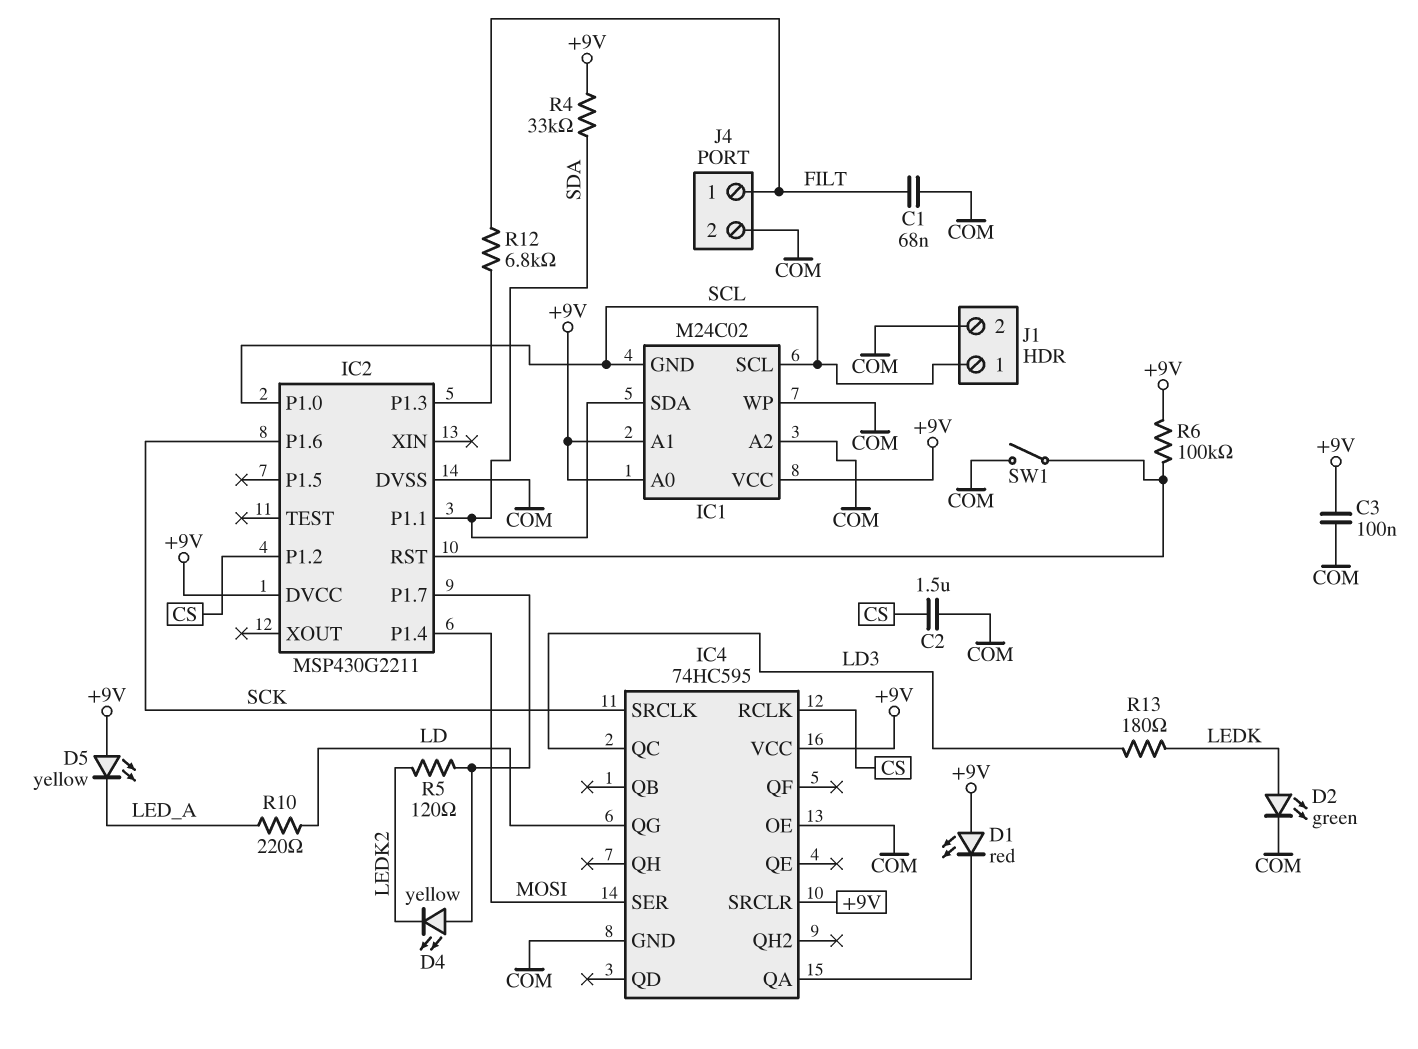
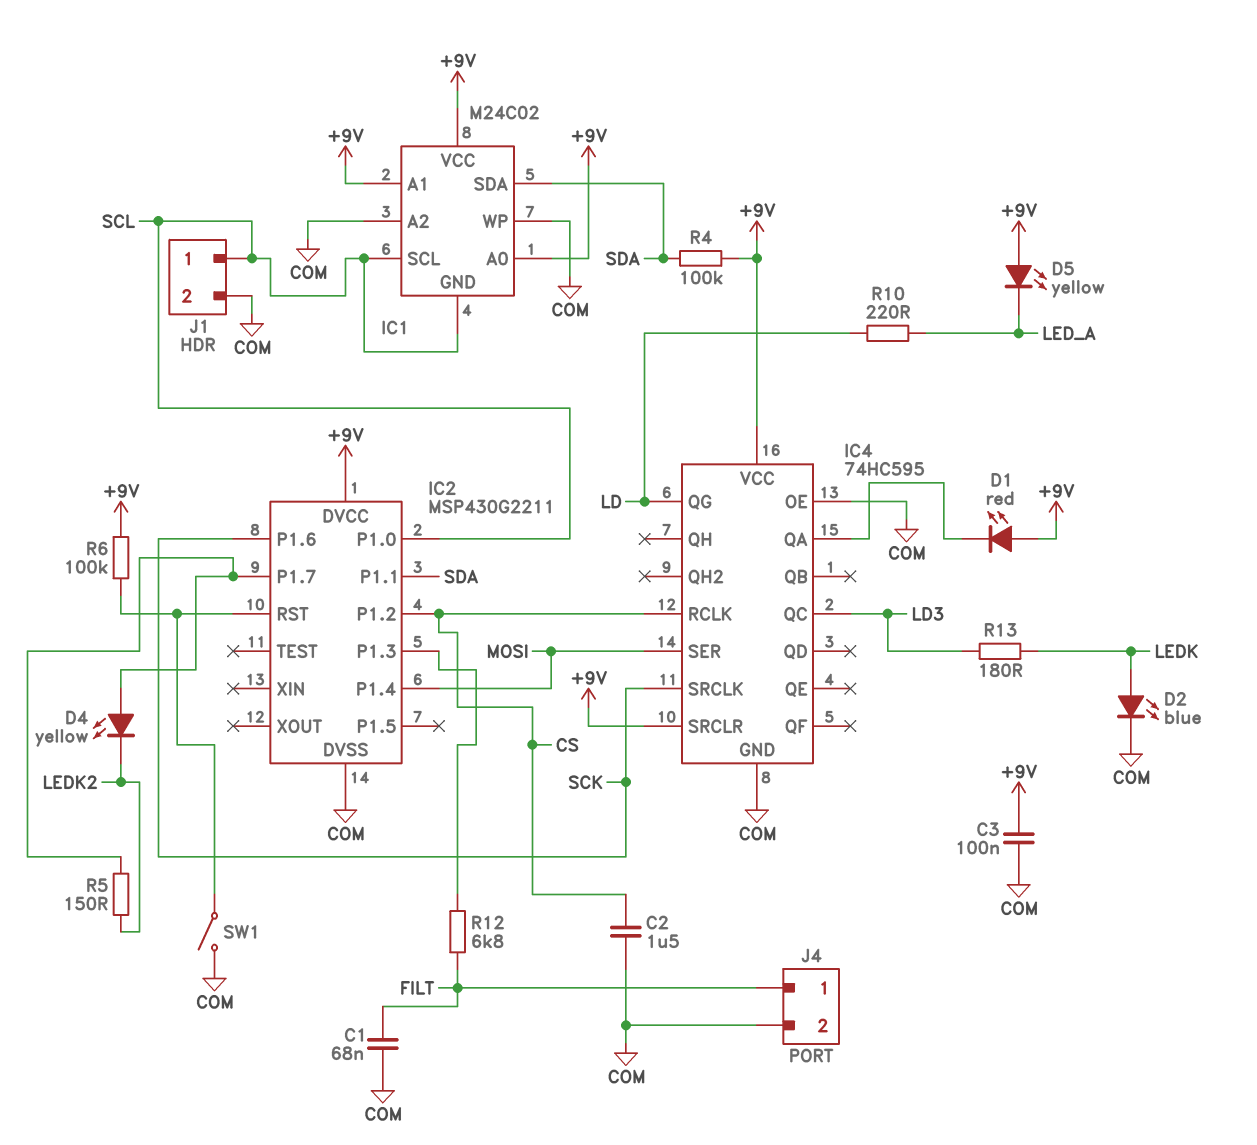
D2: LED green (A LEDK, K COM) -> LED blue (A LEDK, K COM)
R4: 33k (+9V, SDA) -> 100k (+9V, SDA)
R5: 120 (IC2/P1.7, LEDK2) -> 150 (IC2/P1.7, LEDK2)

